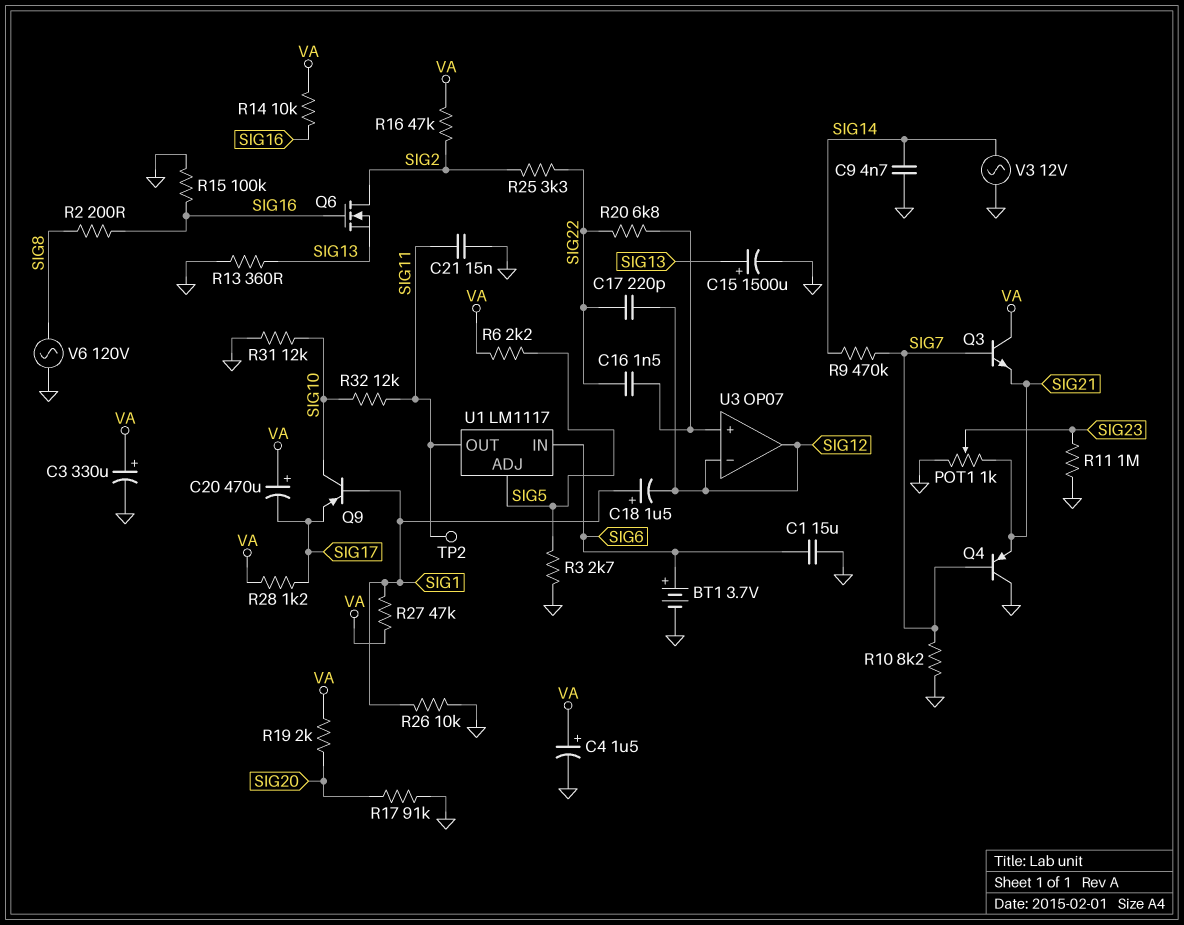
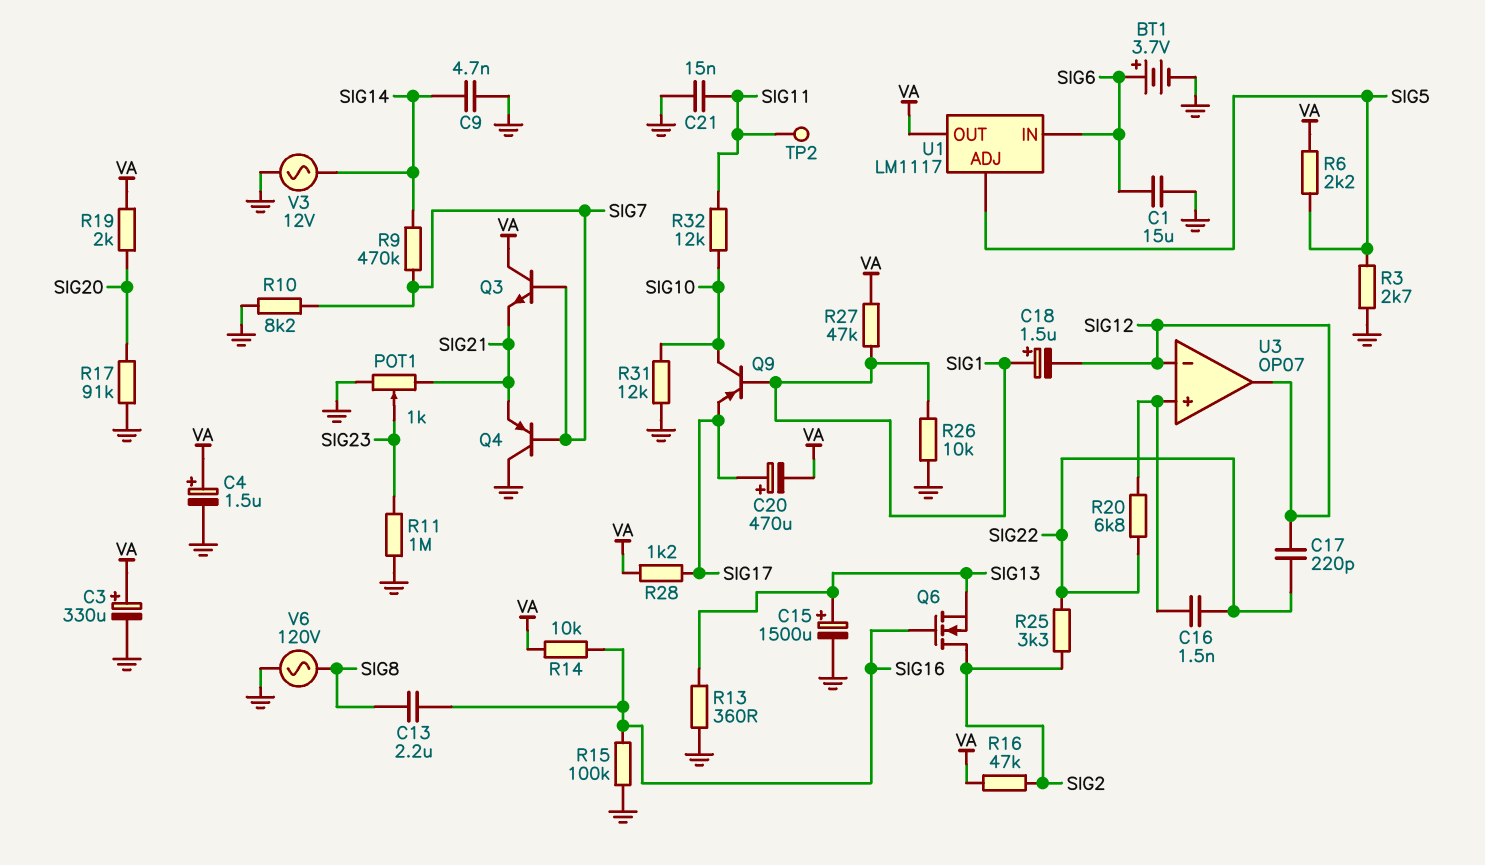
C13: none -> 2.2uF (SIG8, SIG16)
C20: 470uF (plus VA, minus SIG17) -> 470uF (plus SIG17, minus VA)
R2: 200 (SIG8, SIG16) -> none
U1 pin OUT: SIG11 -> VA

